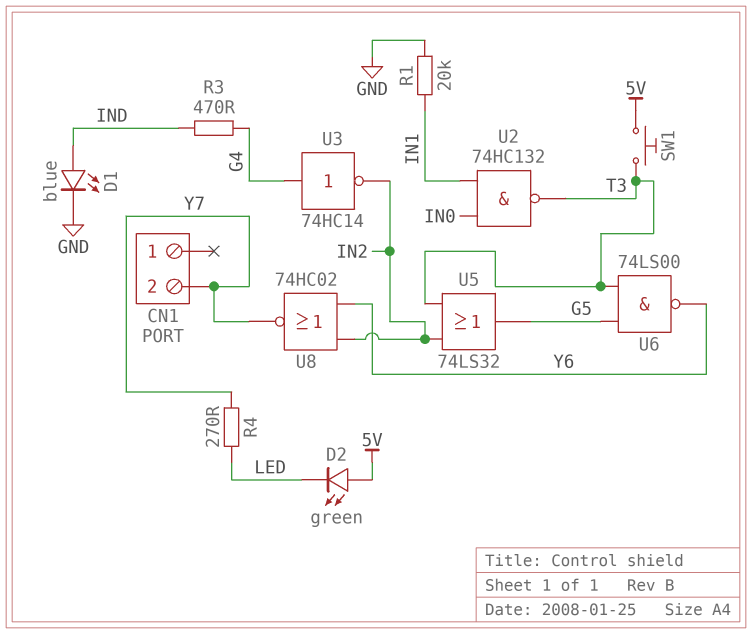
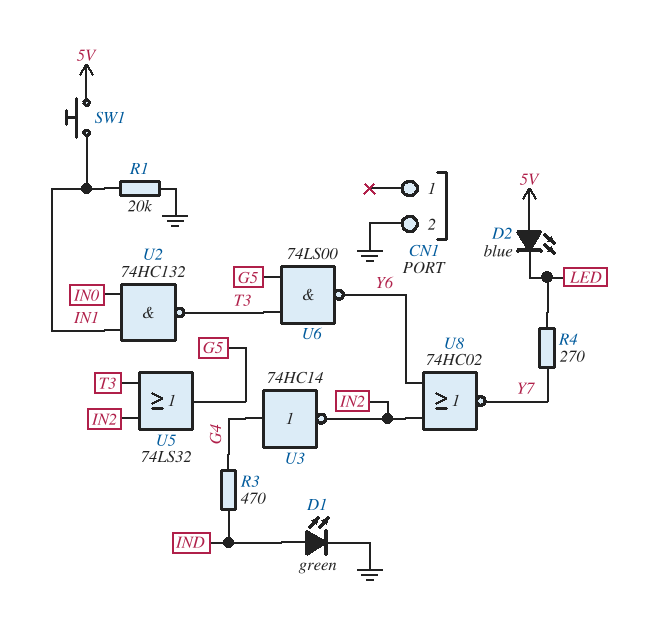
CN1 pin 2: Y7 -> GND
D1: LED blue (A IND, K GND) -> LED green (A IND, K GND)
D2: LED green (A 5V, K LED) -> LED blue (A 5V, K LED)
SW1: button (5V, T3) -> button (5V, IN1)

